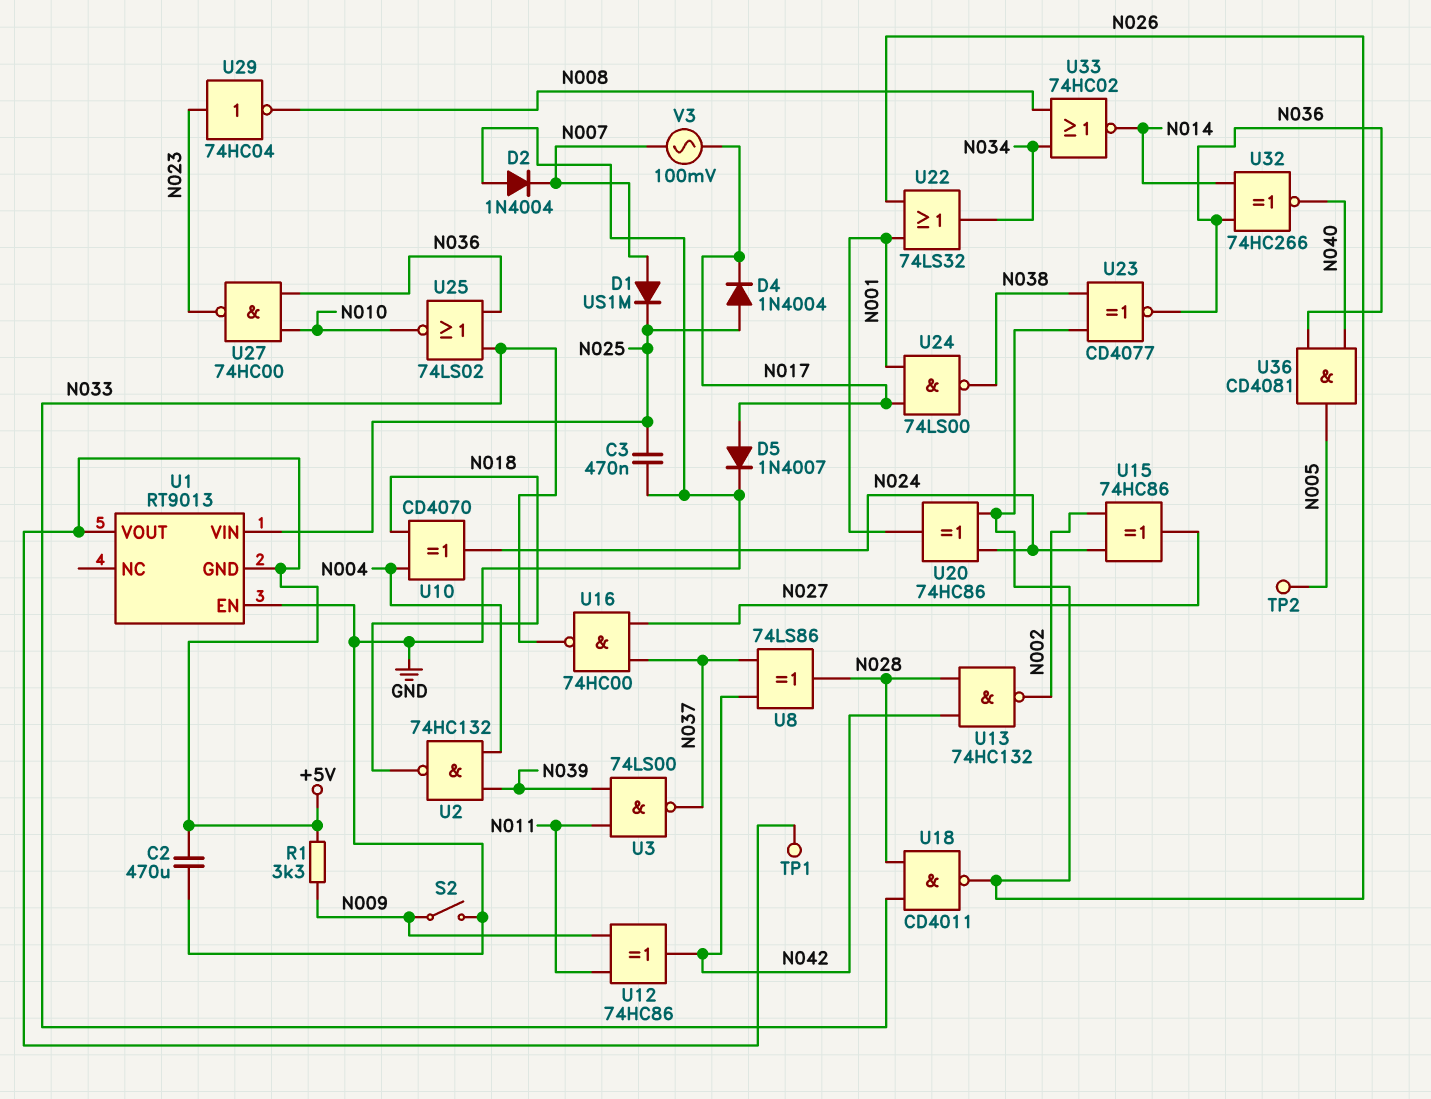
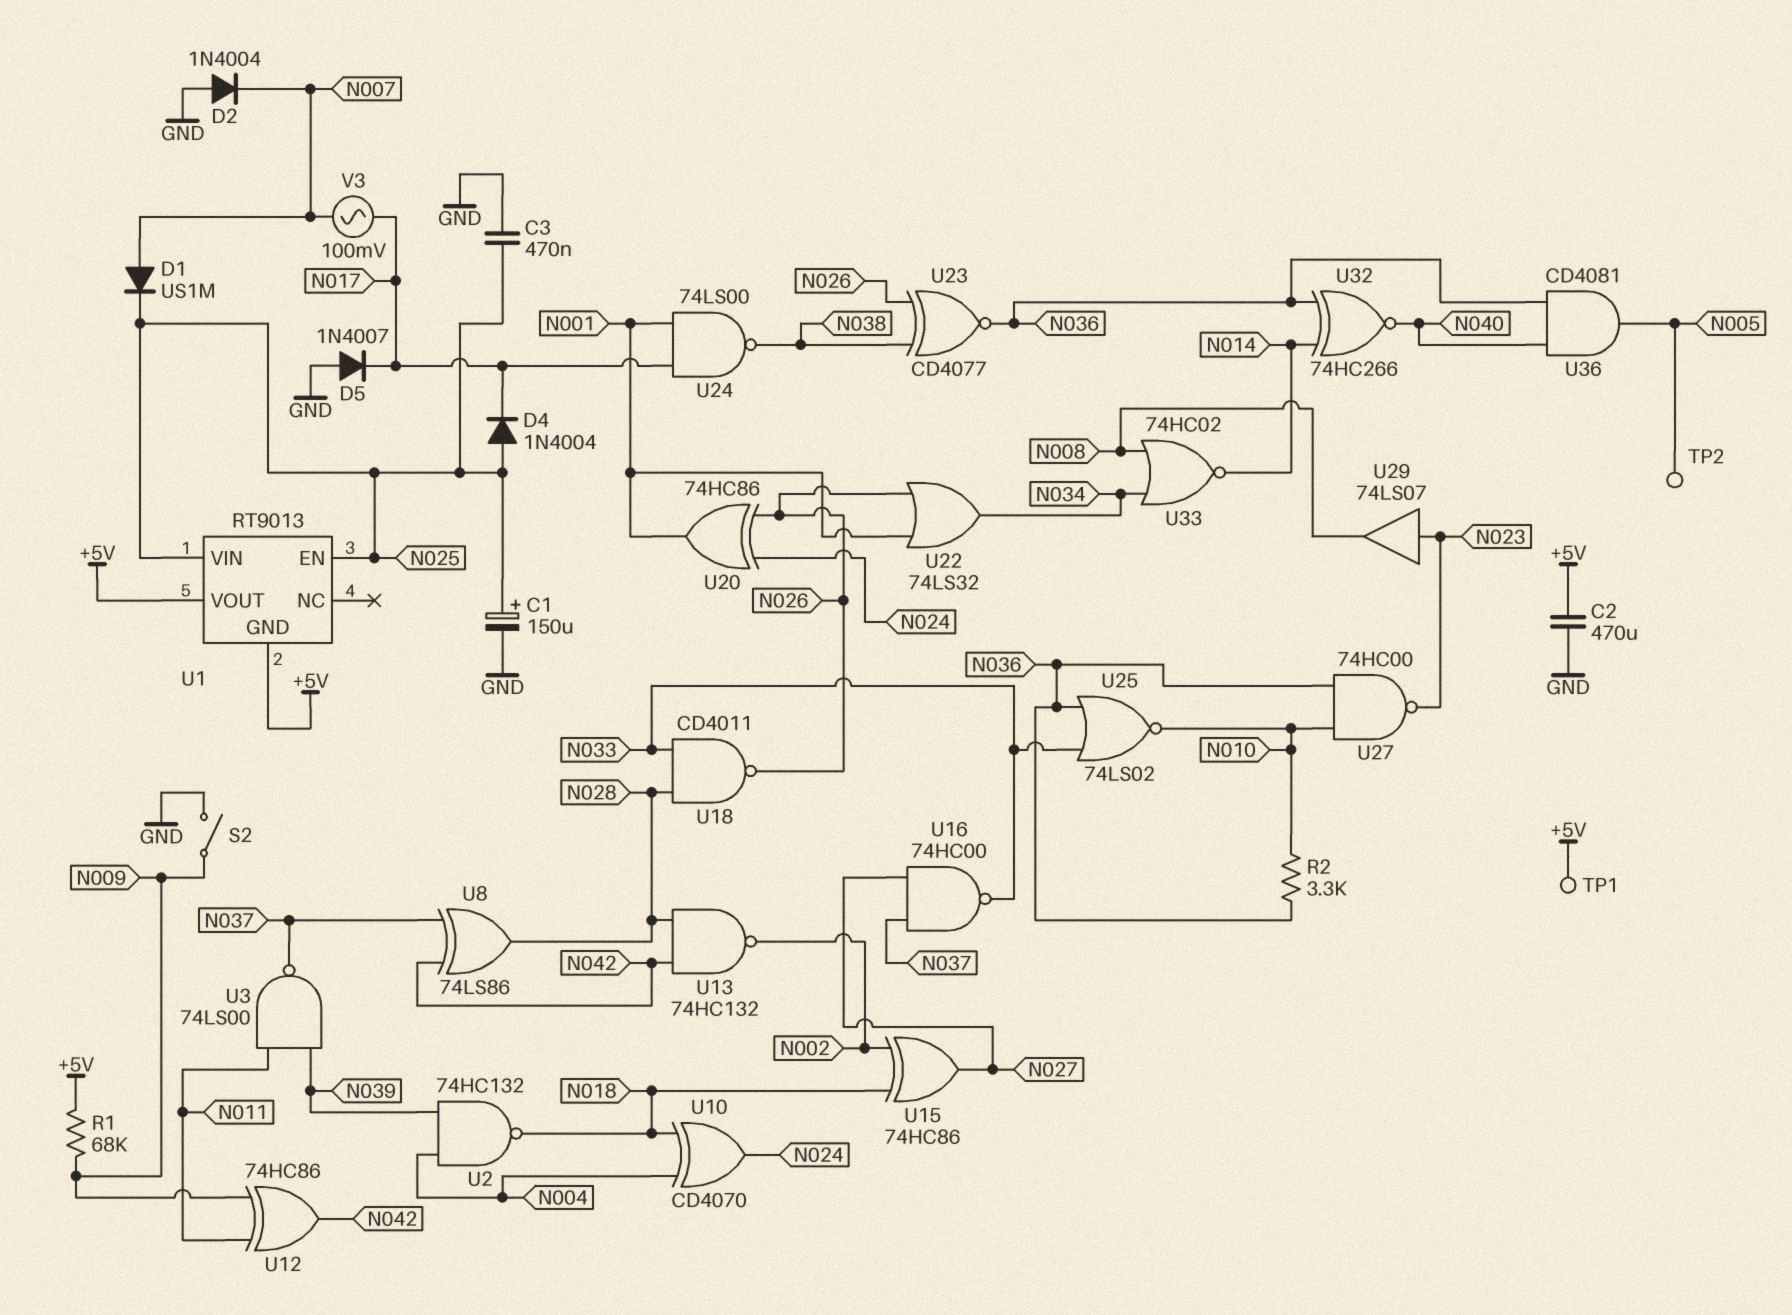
C1: none -> 150uF (plus N025, minus GND)
D5: diode 1N4007 (A N017, K GND) -> diode 1N4007 (A GND, K N017)
R1: 3.3k (+5V, N009) -> 68k (+5V, N009)
R2: none -> 3.3k (N010, N036)
U1 pin EN: GND -> N025
U15: XOR 74HC86 (in N002, in N024, out N027) -> XOR 74HC86 (in N002, in N018, out N027)
U29: NOT 74HC04 (in N023, out N008) -> buffer 74LS07 (in N023, out N008)

